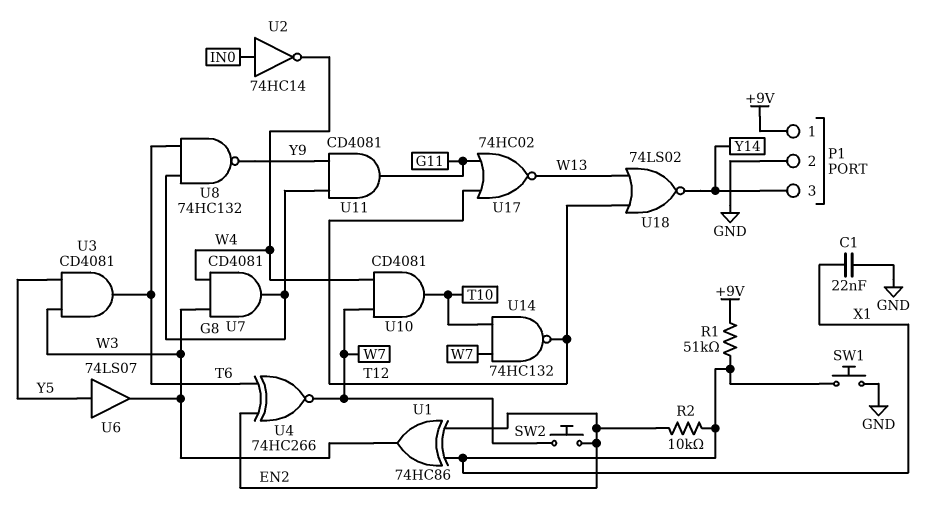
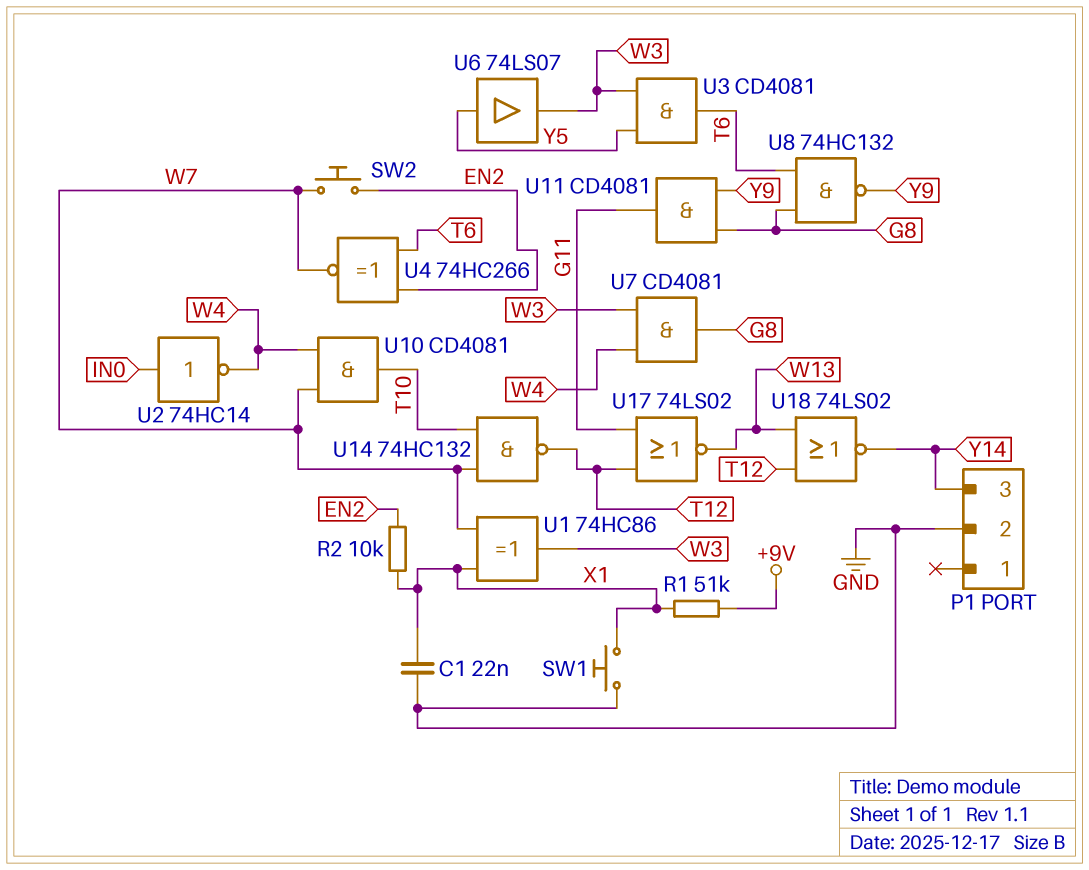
P1 pin 1: +9V -> none
U1: XOR 74HC86 (in EN2, in X1, out W3) -> XOR 74HC86 (in W7, in X1, out W3)
U17: NOR 74HC02 (in G11, in T12, out W13) -> NOR 74LS02 (in G11, in T12, out W13)

